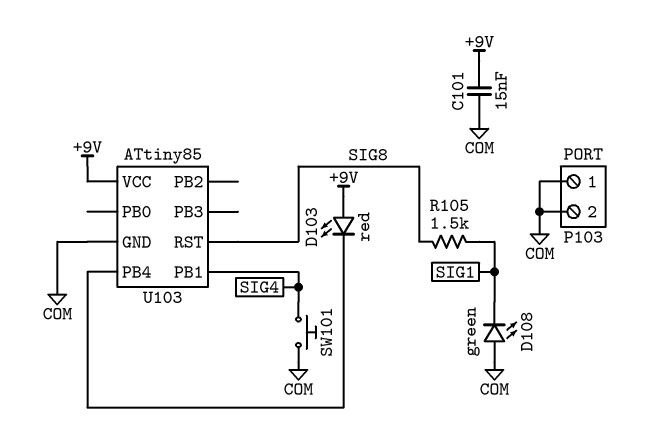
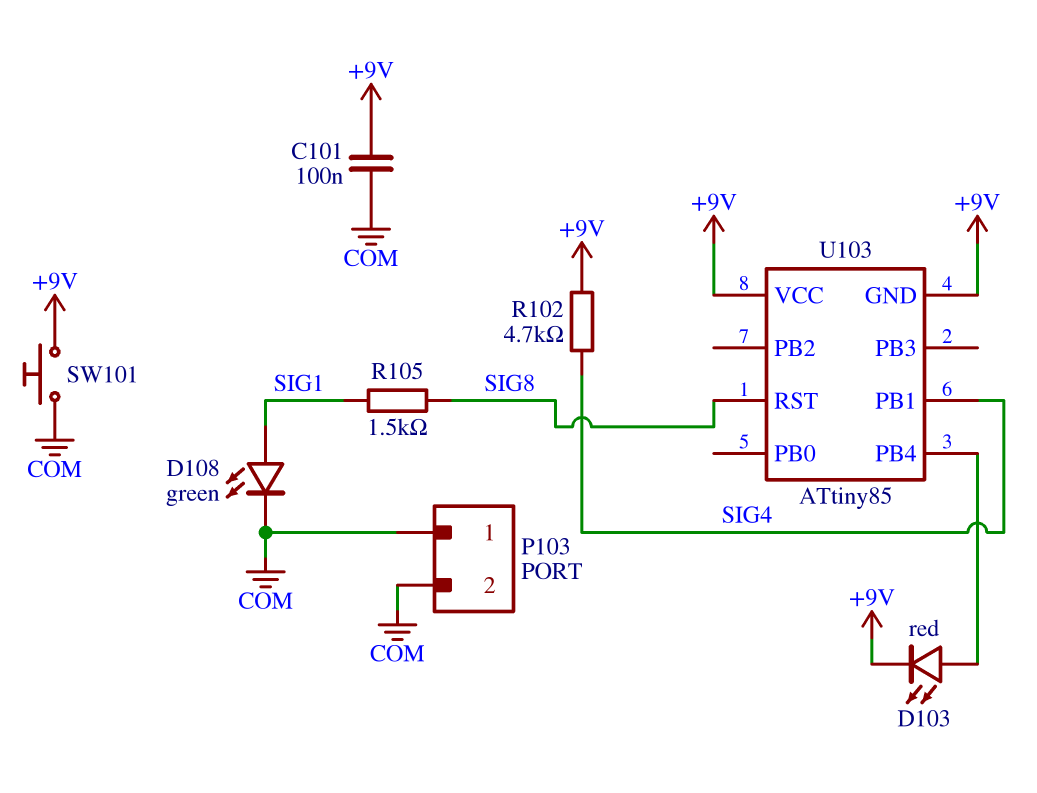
C101: 15nF (+9V, COM) -> 100nF (+9V, COM)
D103: LED red (A +9V, K U103/PB4) -> LED red (A U103/PB4, K +9V)
D108: LED green (A COM, K SIG1) -> LED green (A SIG1, K COM)
R102: none -> 4.7k (+9V, SIG4)
SW101: button (COM, SIG4) -> button (+9V, COM)
U103 pin GND: COM -> +9V

